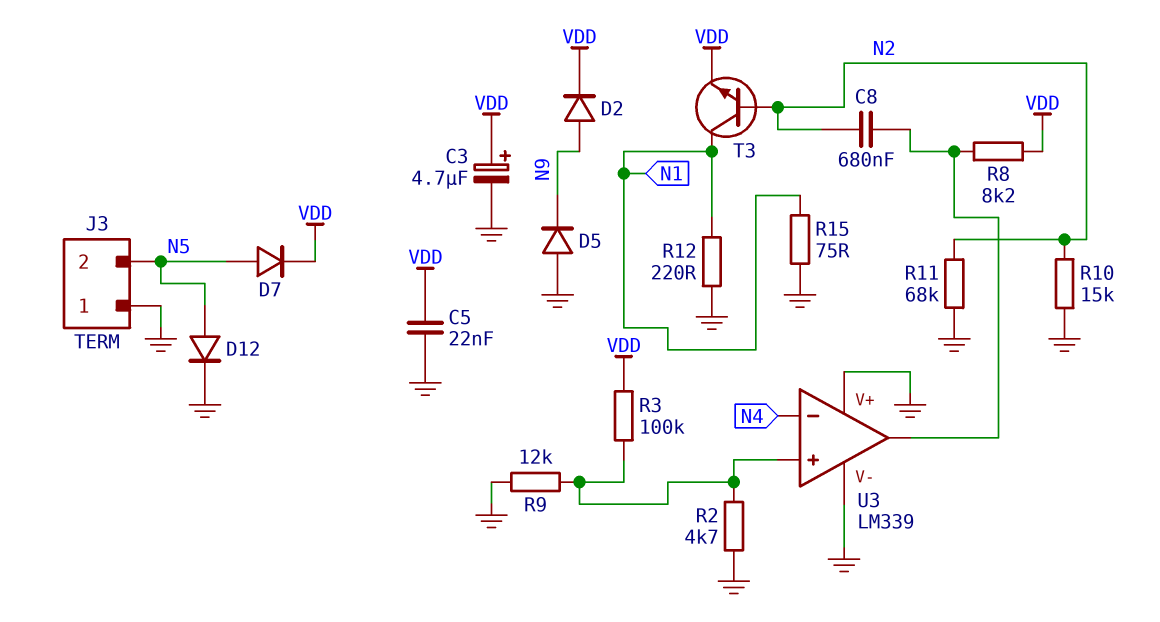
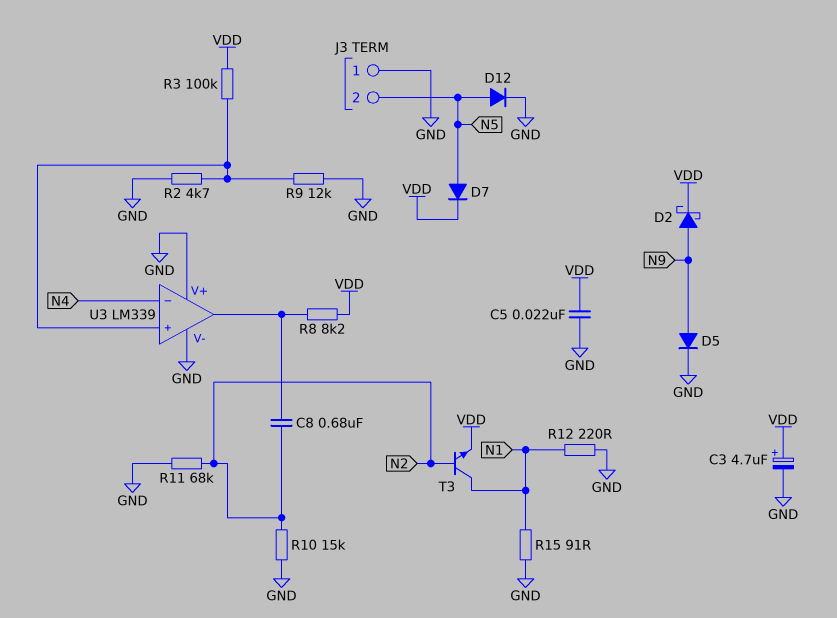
D2: diode (A N9, K VDD) -> schottky (A N9, K VDD)
D5: diode (A GND, K N9) -> diode (A N9, K GND)
R15: 75 (GND, N1) -> 91 (GND, N1)

